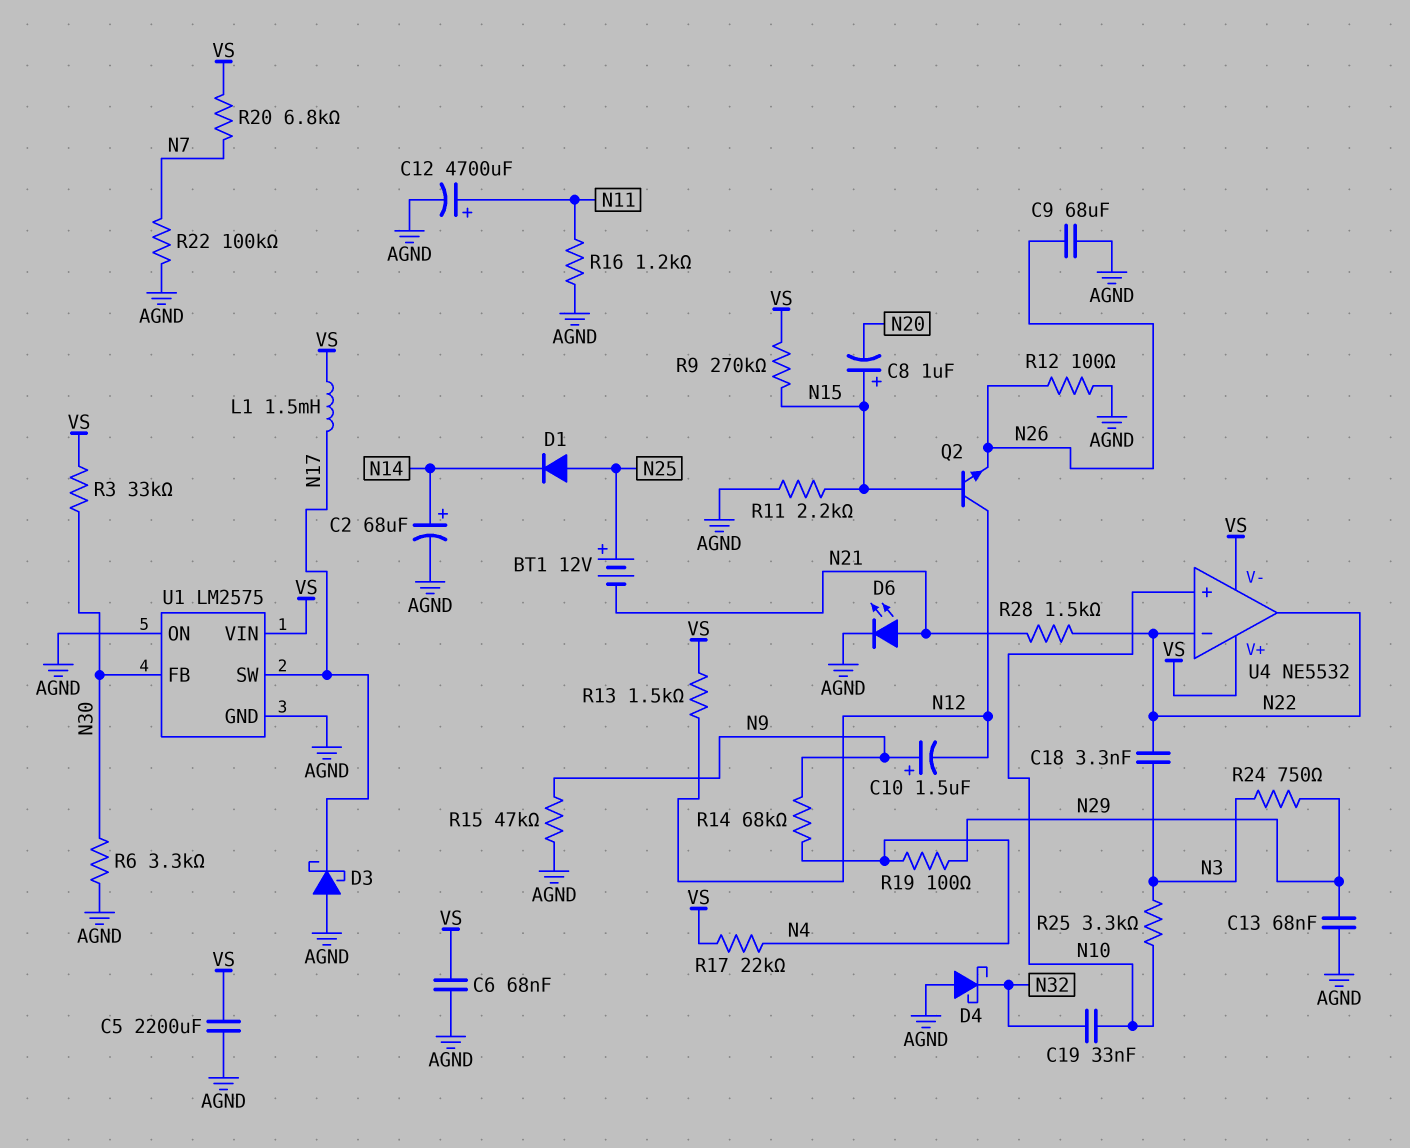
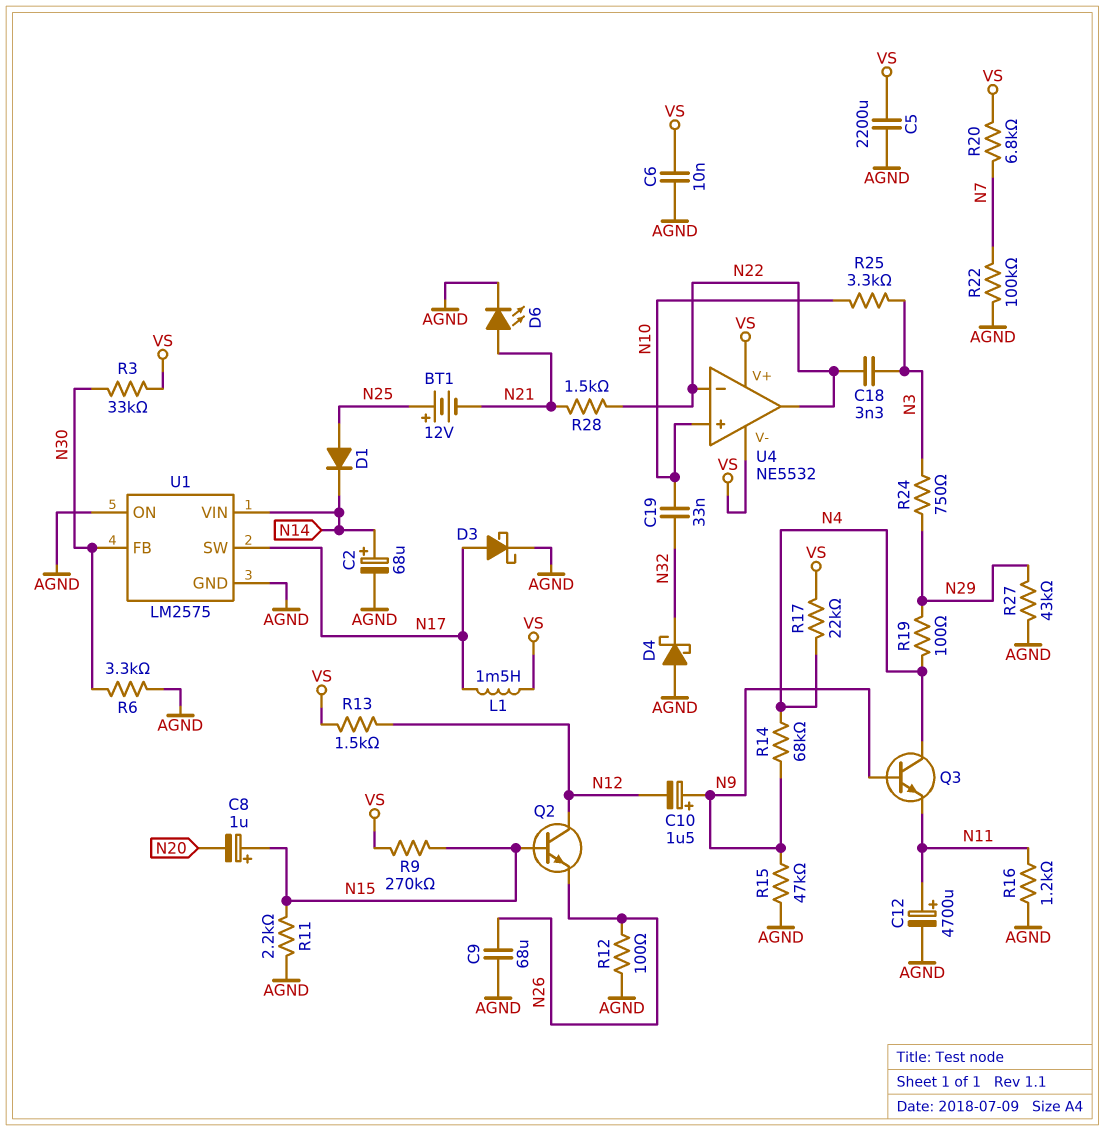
C6: 68nF (AGND, VS) -> 10nF (AGND, VS)
C13: 68nF (AGND, N29) -> none
D3: schottky (A AGND, K N17) -> schottky (A N17, K AGND)
Q3: none -> NPN (B N9, C N4, E N11)
R27: none -> 43k (AGND, N29)
U1 pin VIN: VS -> N14

